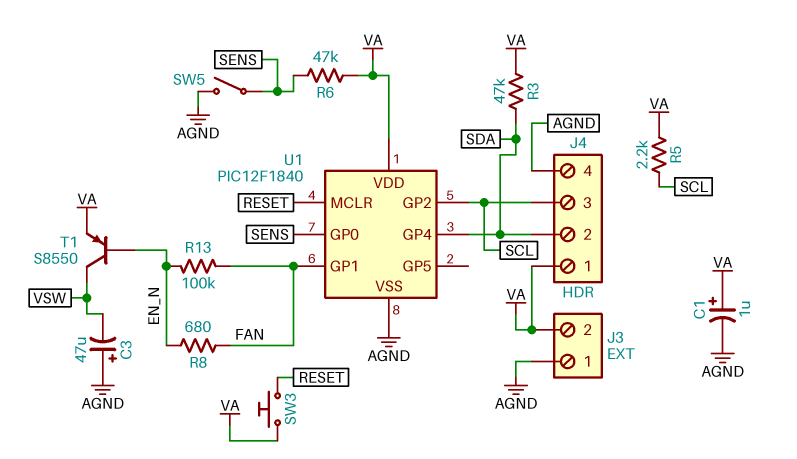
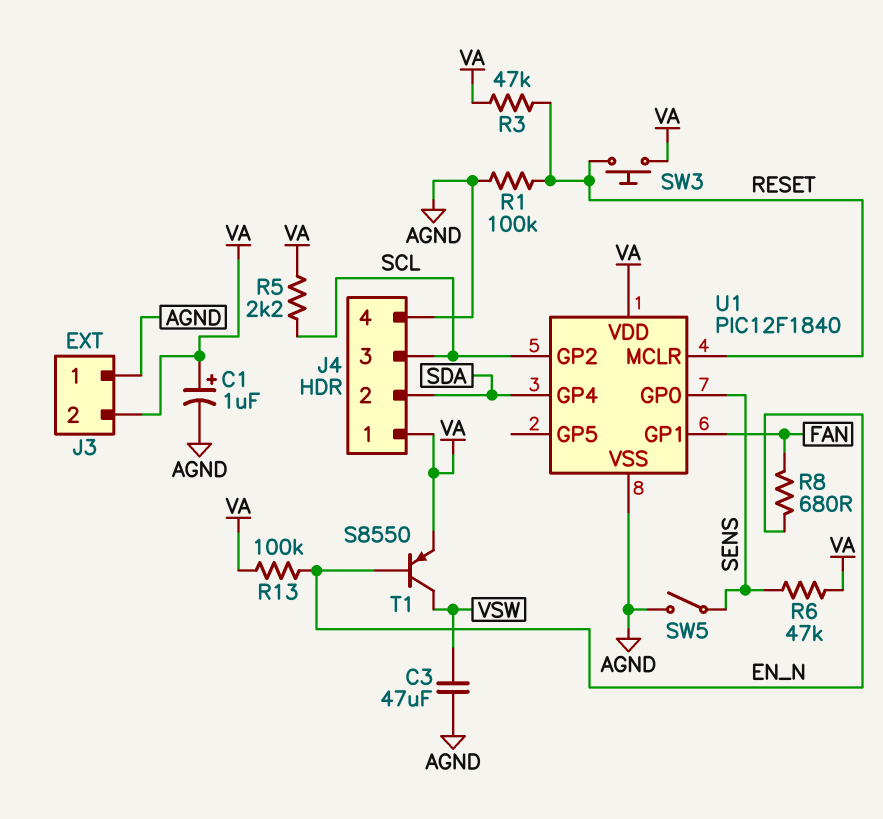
C3: 47uF (plus AGND, minus VSW) -> 47uF (AGND, VSW)
R1: none -> 100k (AGND, RESET)
R3: 47k (SDA, VA) -> 47k (RESET, VA)
R13: 100k (EN_N, FAN) -> 100k (EN_N, VA)

